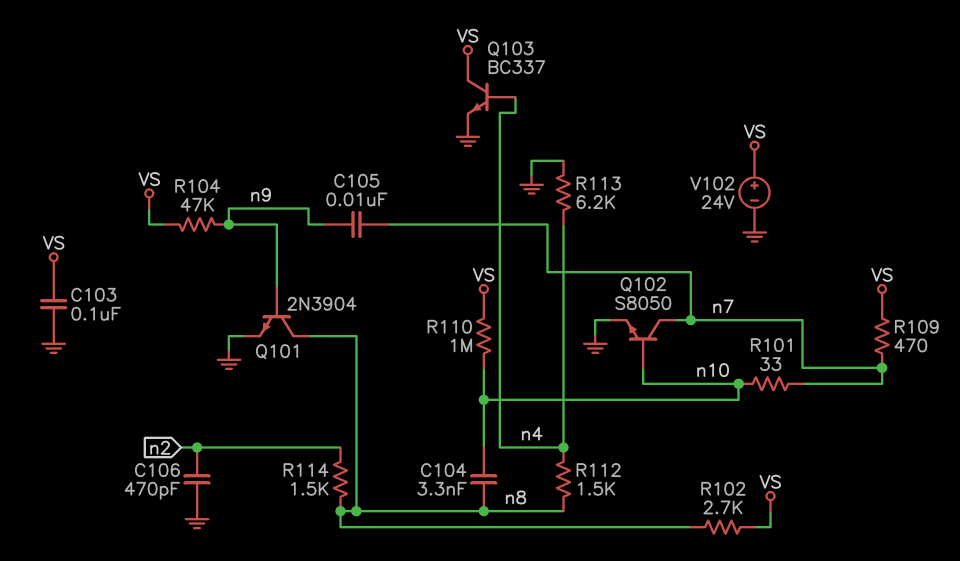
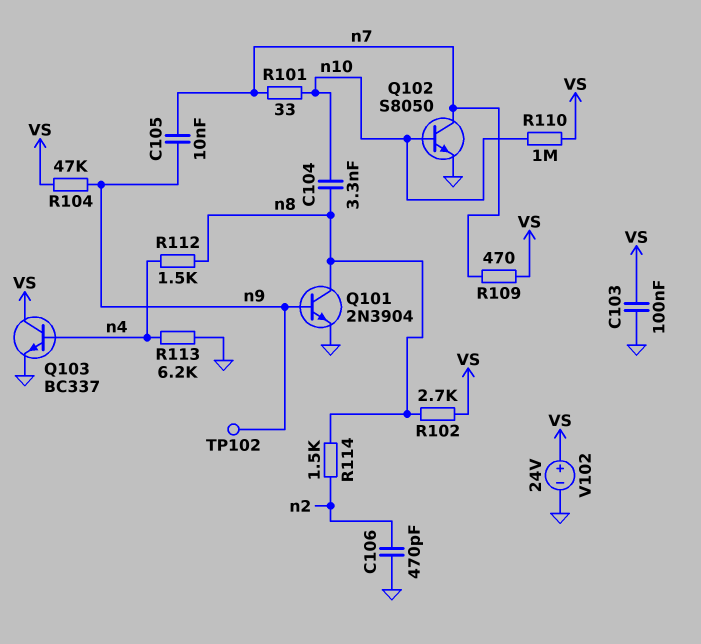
TP102: none -> test point (n9)

